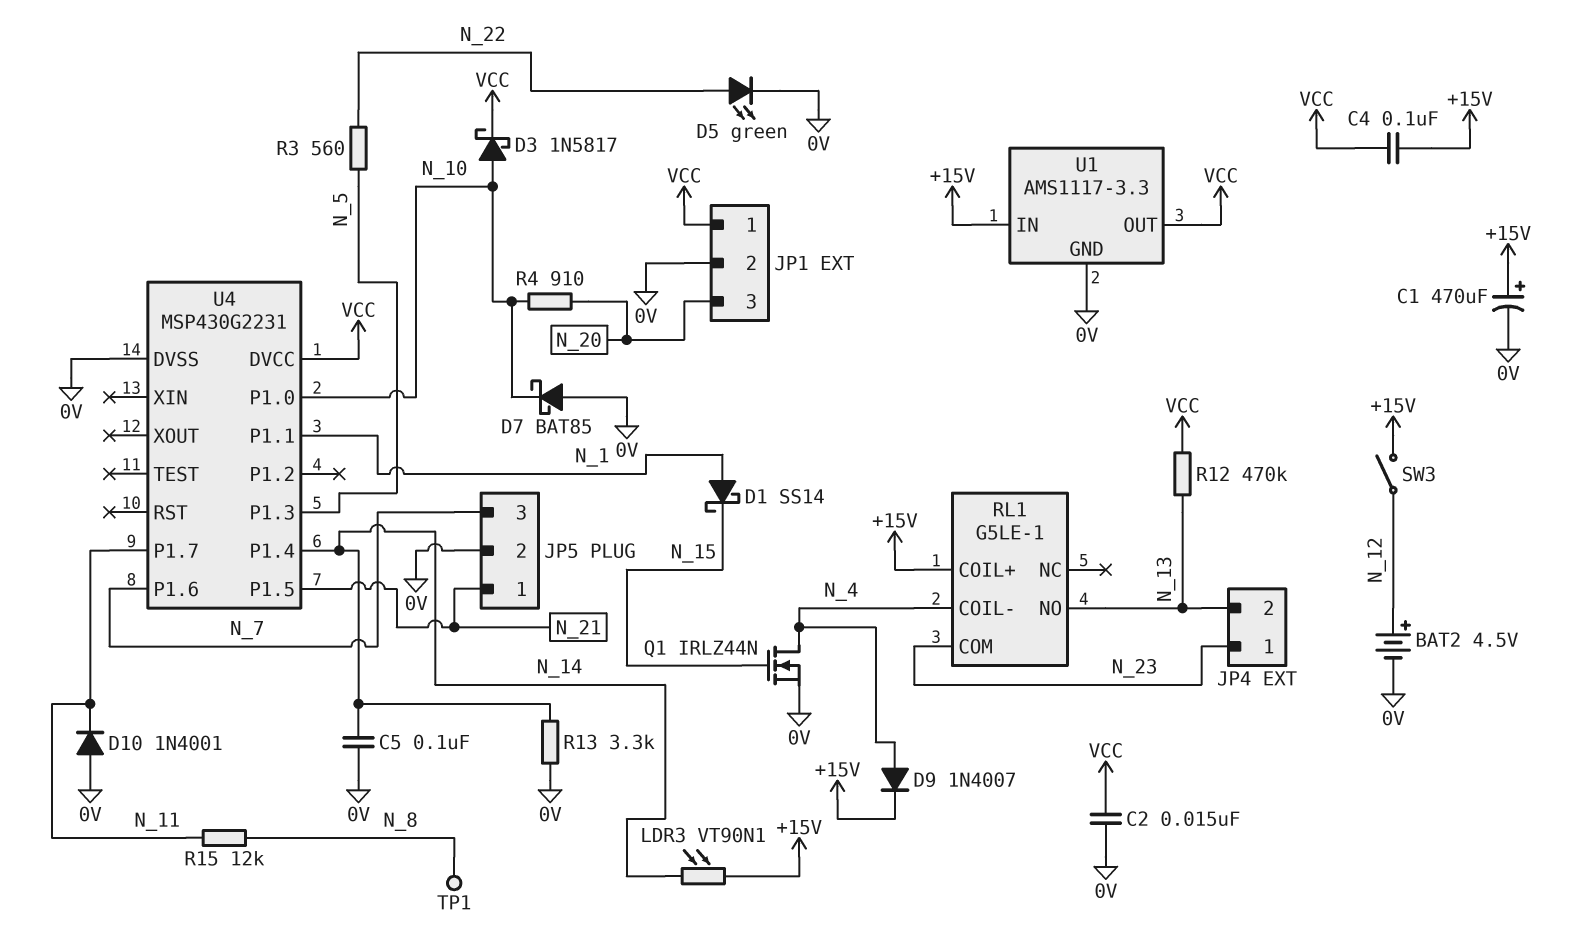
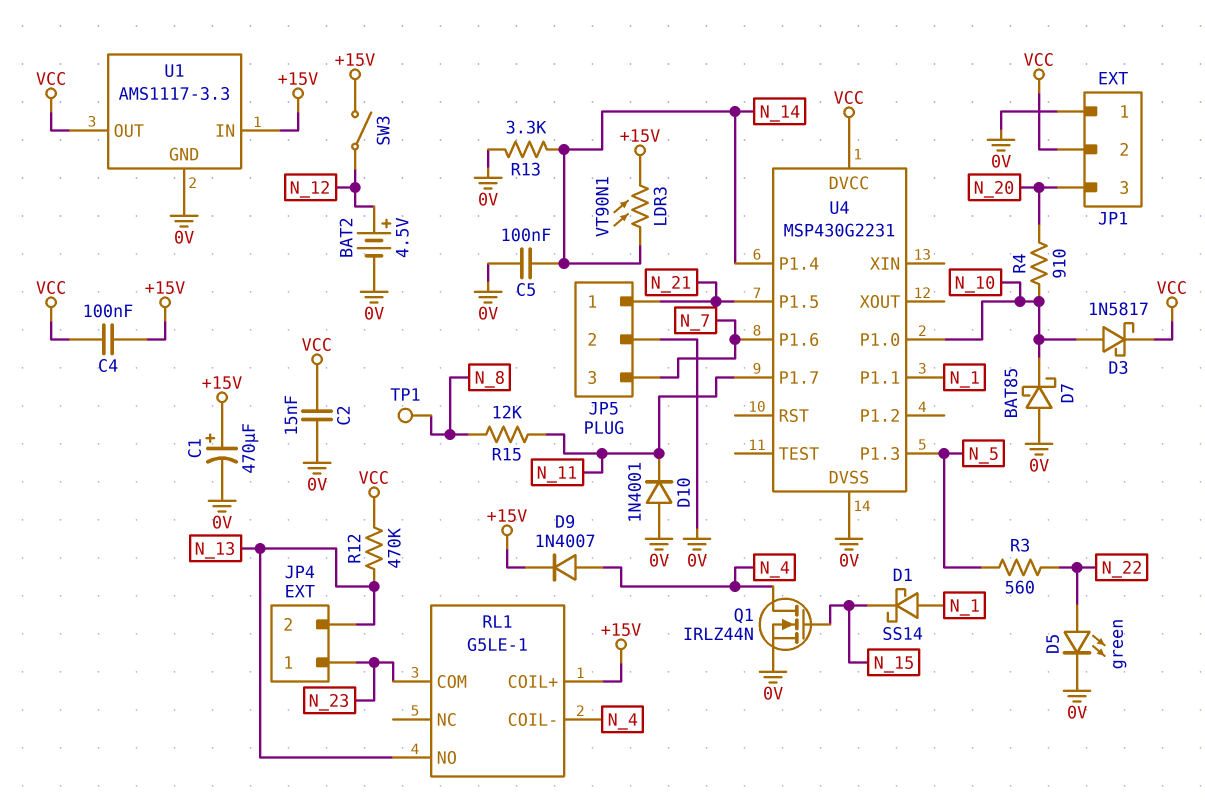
JP1 pin 1: VCC -> 0V
JP1 pin 2: 0V -> VCC

